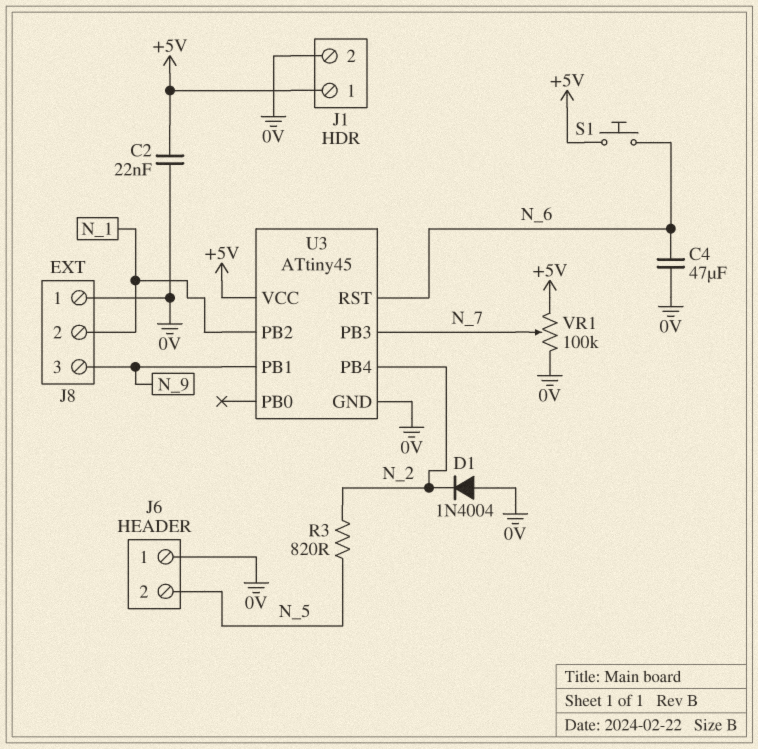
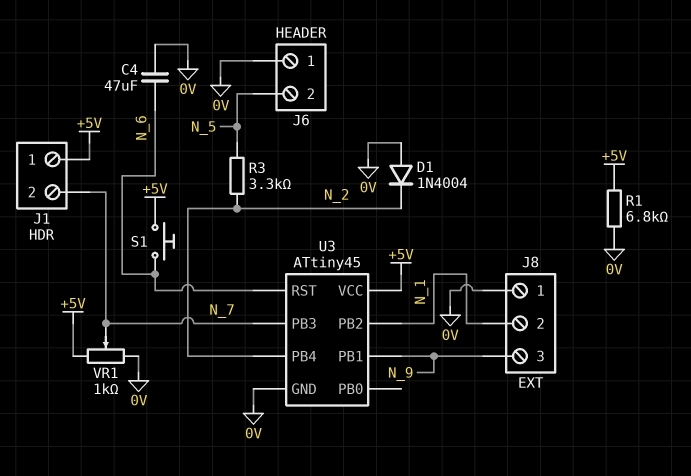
C2: 22nF (+5V, 0V) -> none
J1 pin 2: 0V -> N_7
R1: none -> 6.8k (+5V, 0V)
R3: 820 (N_2, N_5) -> 3.3k (N_2, N_5)
VR1: 100k (+5V, 0V, wiper N_7) -> 1k (+5V, 0V, wiper N_7)

